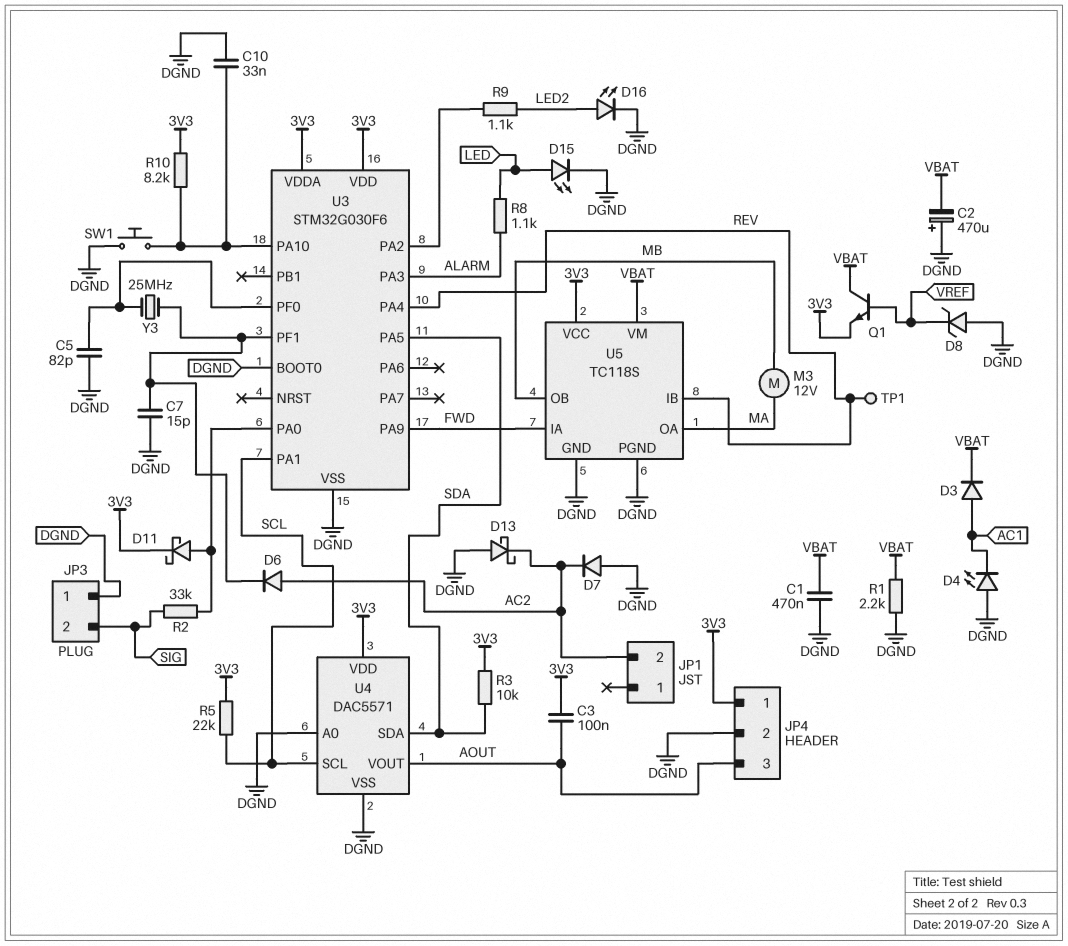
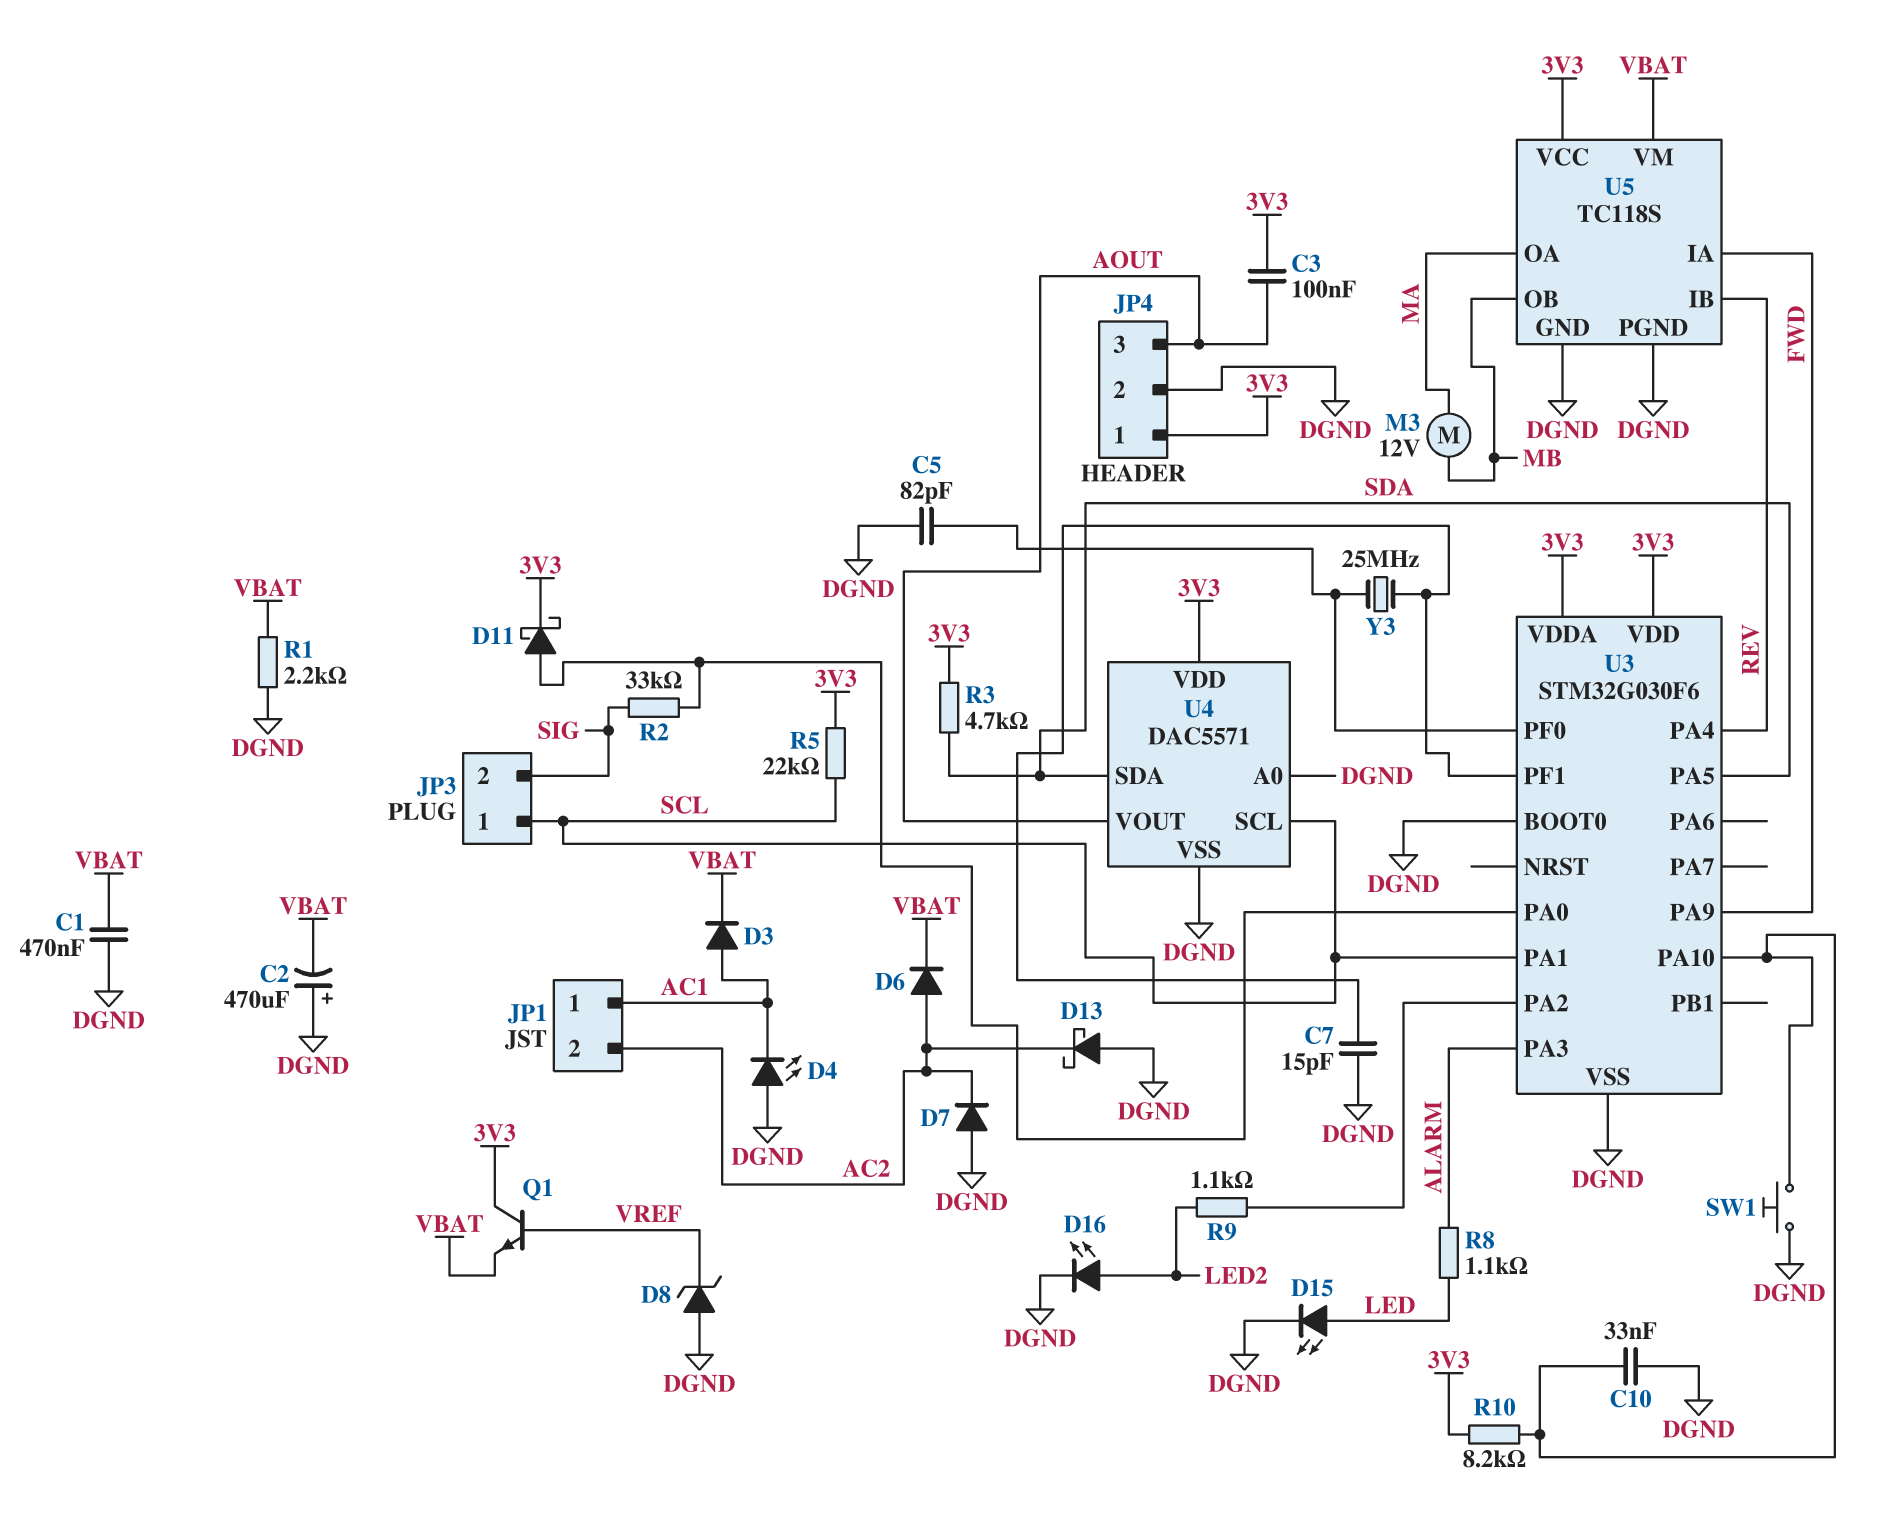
D6: diode (A AC2, K U3/PF1) -> diode (A AC2, K VBAT)
JP1 pin 1: none -> AC1
JP3 pin 1: DGND -> SCL
Q1: NPN (B VREF, C VBAT, E 3V3) -> NPN (B VREF, C 3V3, E VBAT)
R3: 10k (3V3, SDA) -> 4.7k (3V3, SDA)
TP1: test point (REV) -> none

